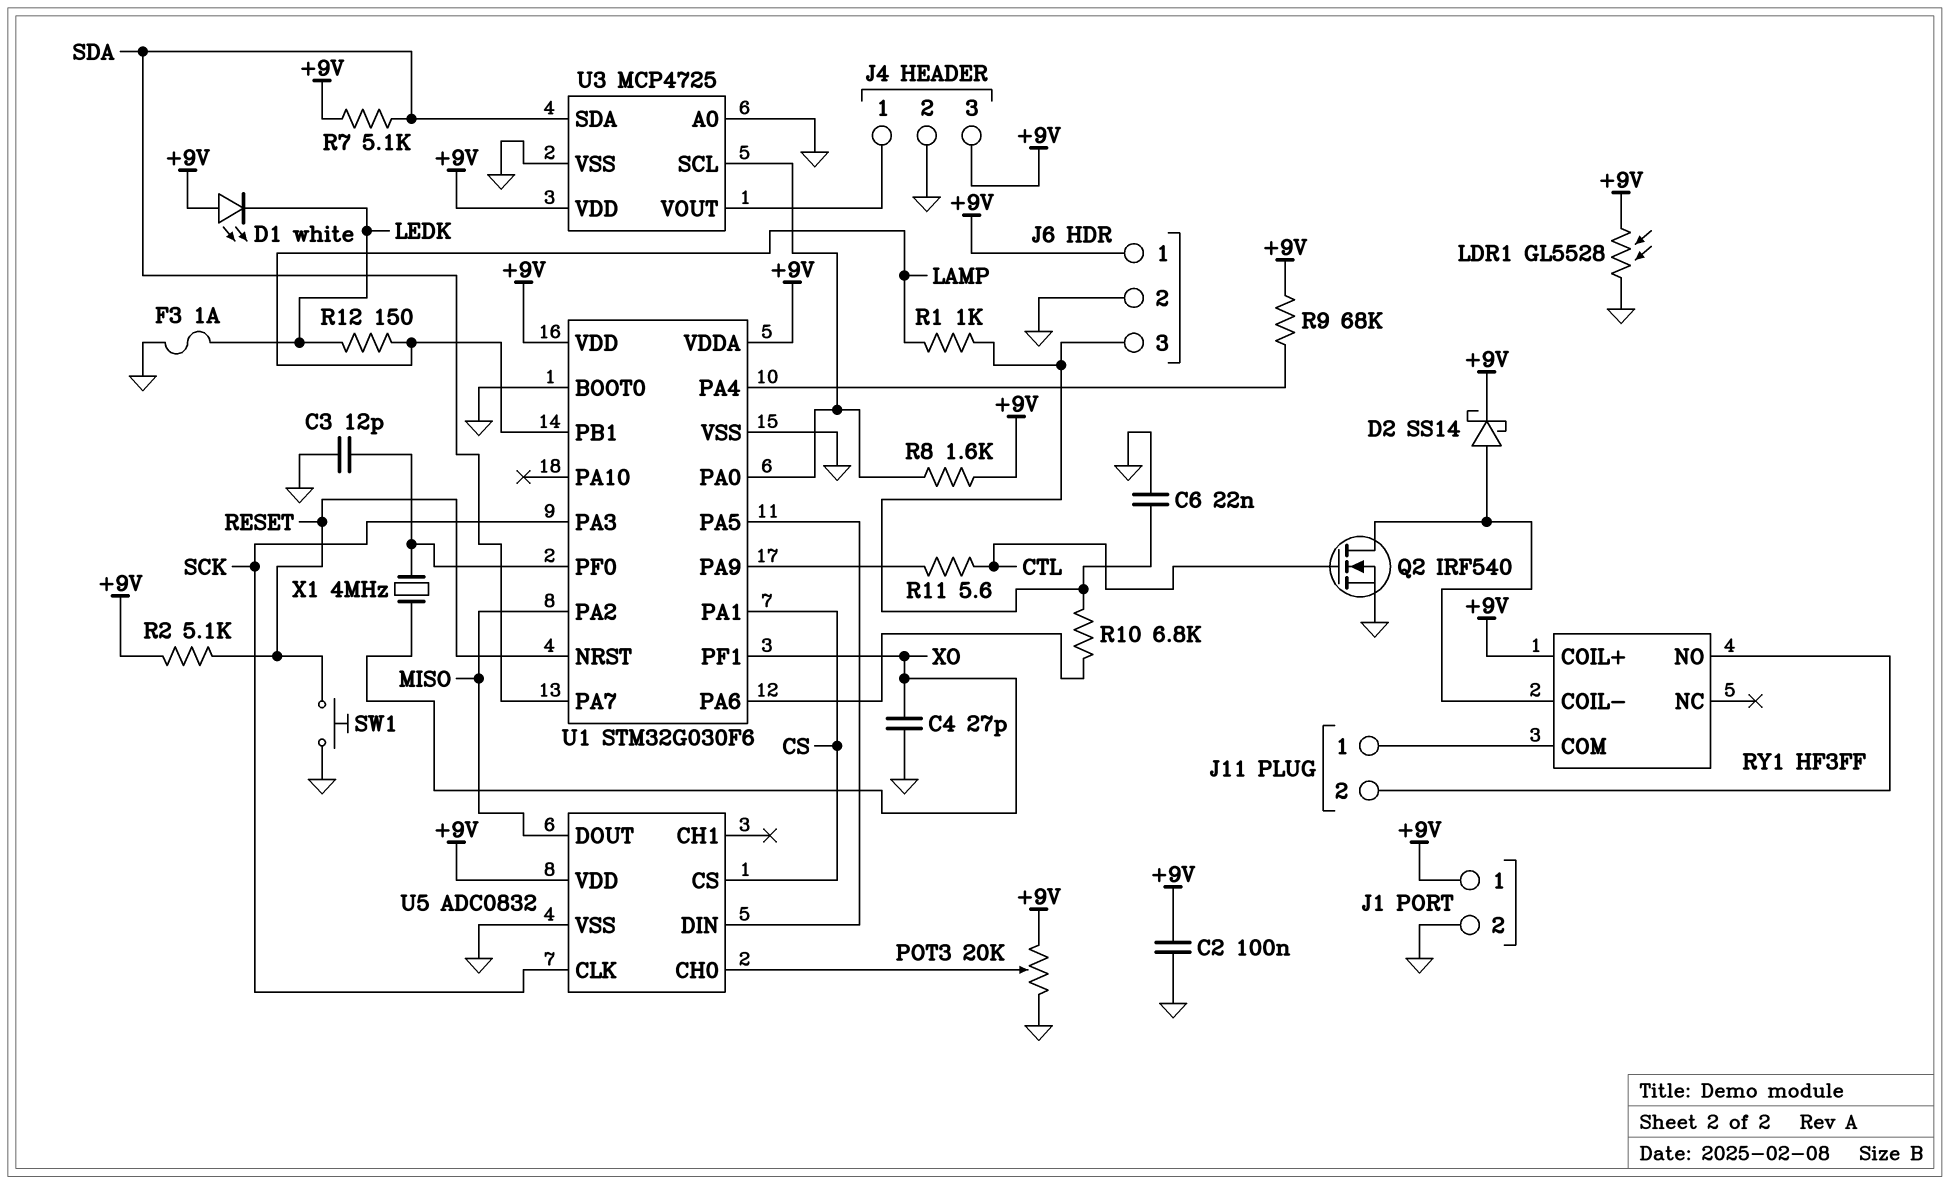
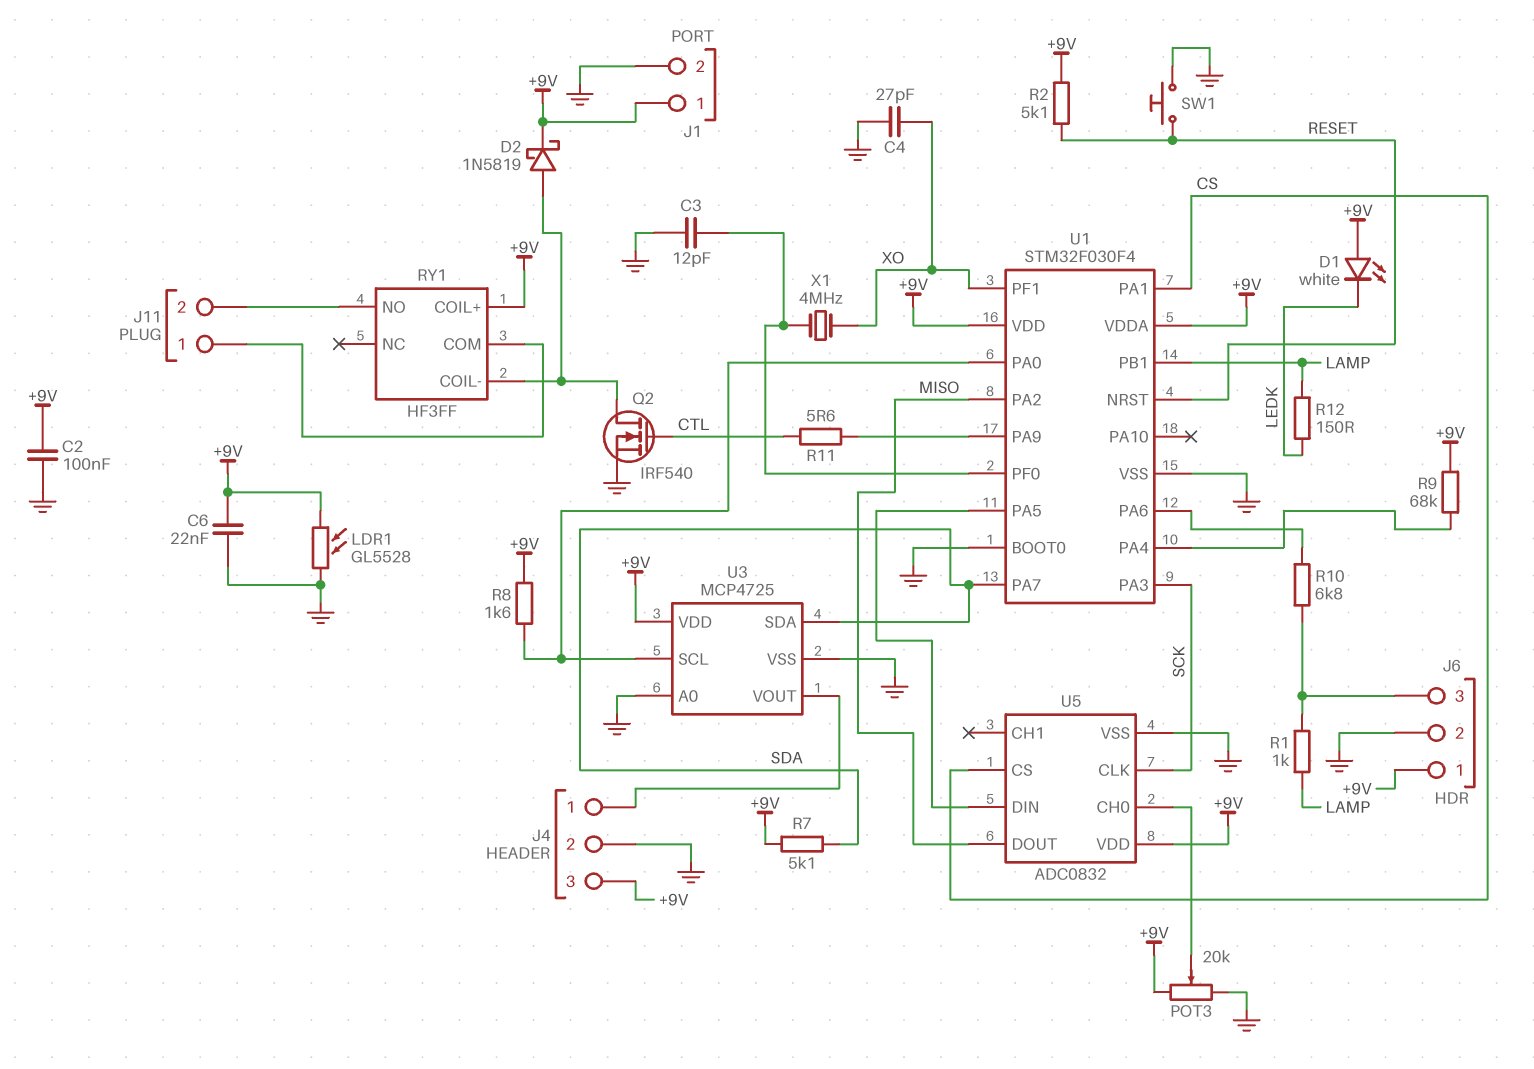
C6: 22nF (GND, J6/3) -> 22nF (+9V, GND)
D2: schottky SS14 (A RY1/COIL-, K +9V) -> schottky 1N5819 (A RY1/COIL-, K +9V)
F3: 1A (GND, LEDK) -> none
U1: STM32G030F6 -> STM32F030F4

